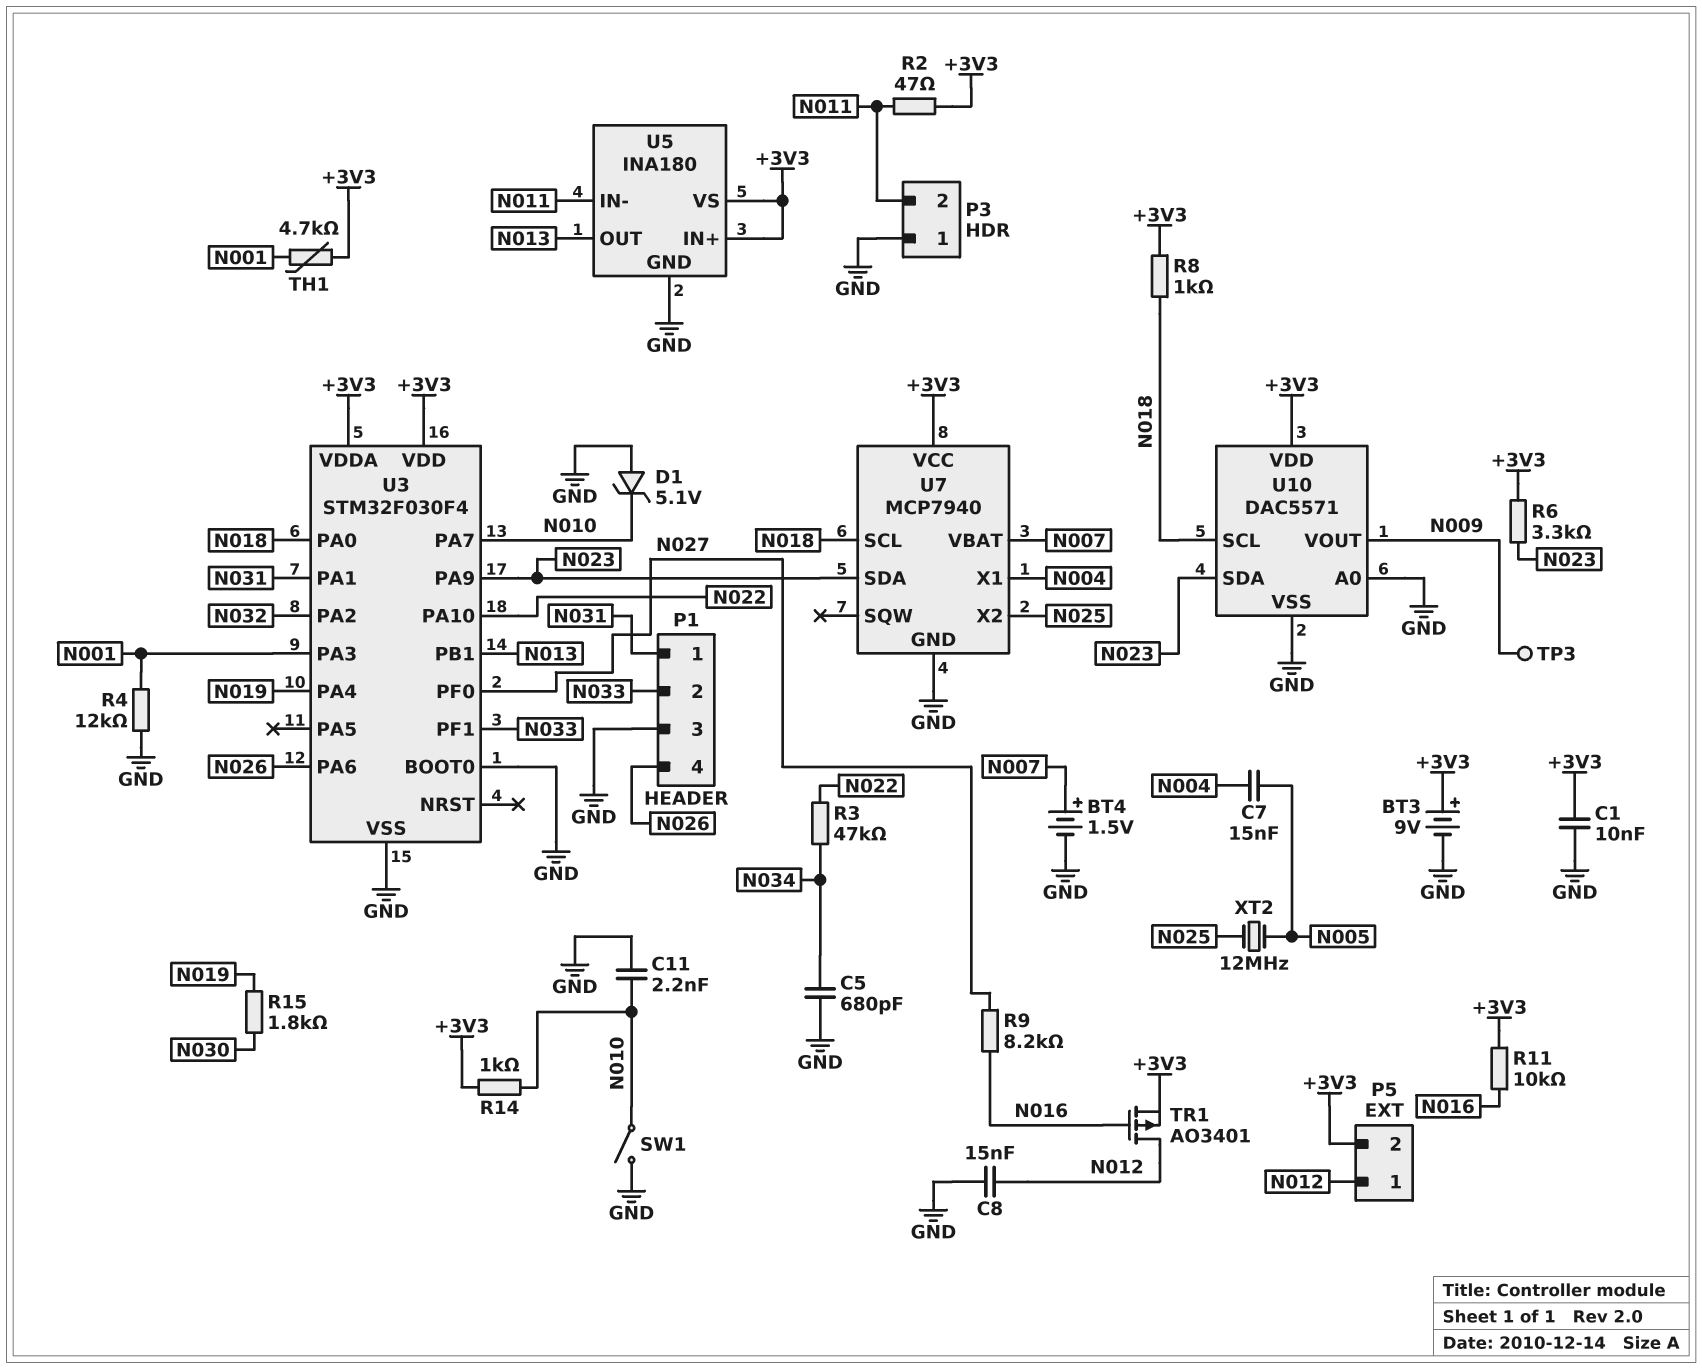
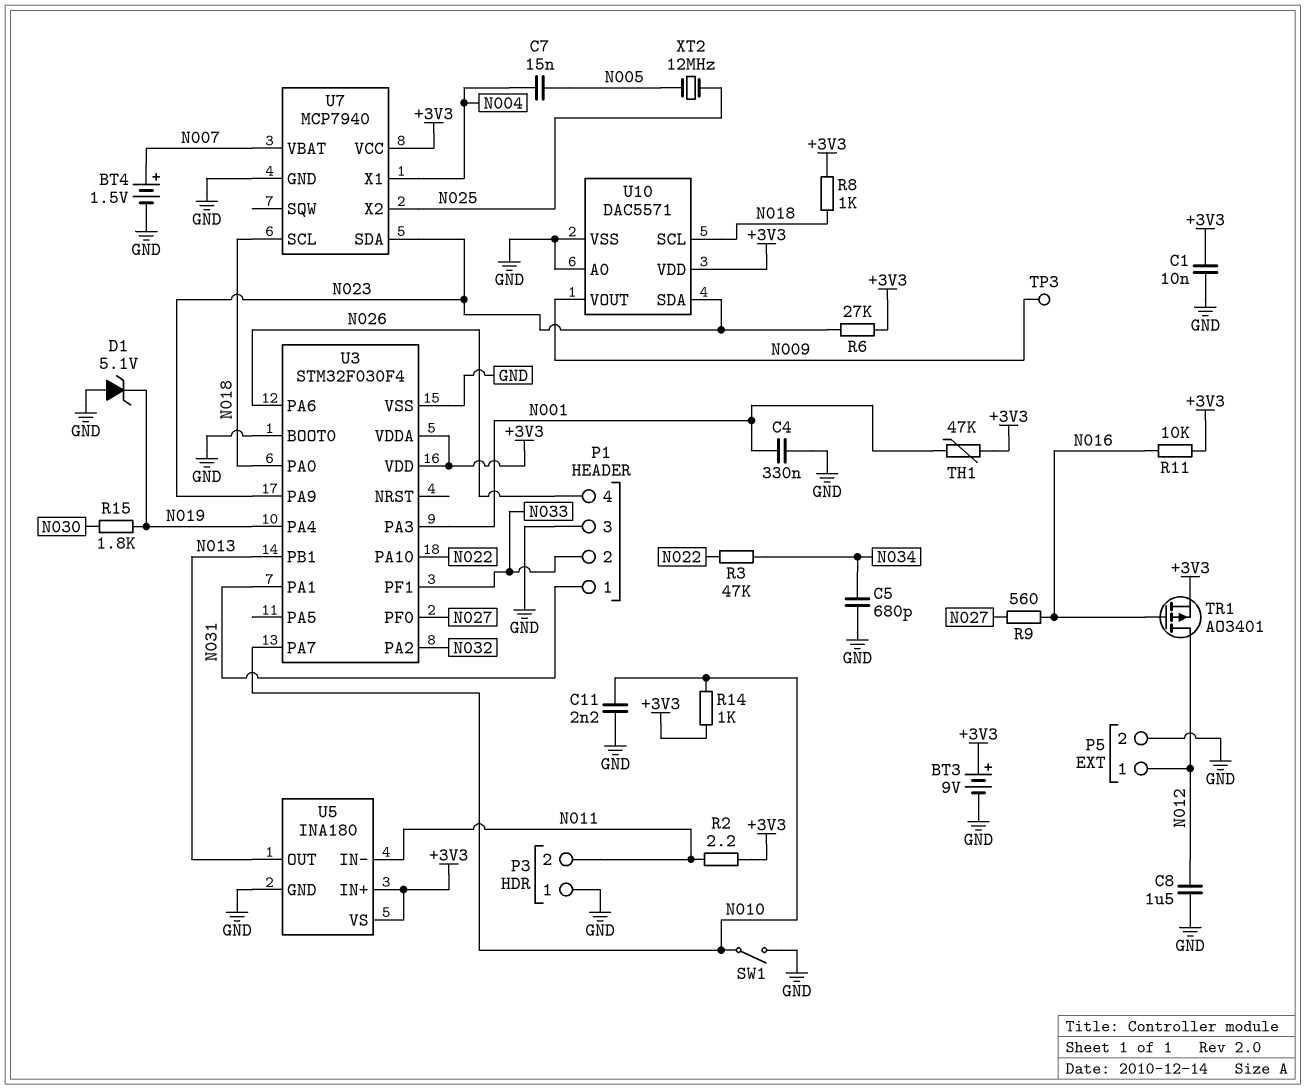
C4: none -> 330nF (GND, N001)
C8: 15nF (GND, N012) -> 1.5uF (GND, N012)
D1: zener 5.1V (A GND, K N010) -> zener 5.1V (A GND, K N019)
P5 pin 2: +3V3 -> GND
R2: 47 (+3V3, N011) -> 2.2 (+3V3, N011)
R4: 12k (GND, N001) -> none
R6: 3.3k (+3V3, N023) -> 27k (+3V3, N023)
R9: 8.2k (N016, N027) -> 560 (N016, N027)
TH1: 4.7k (+3V3, N001) -> 47k (+3V3, N001)

